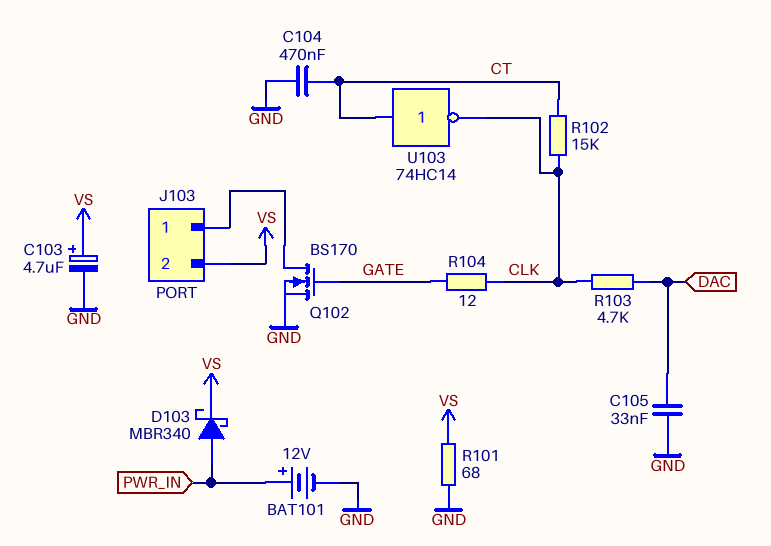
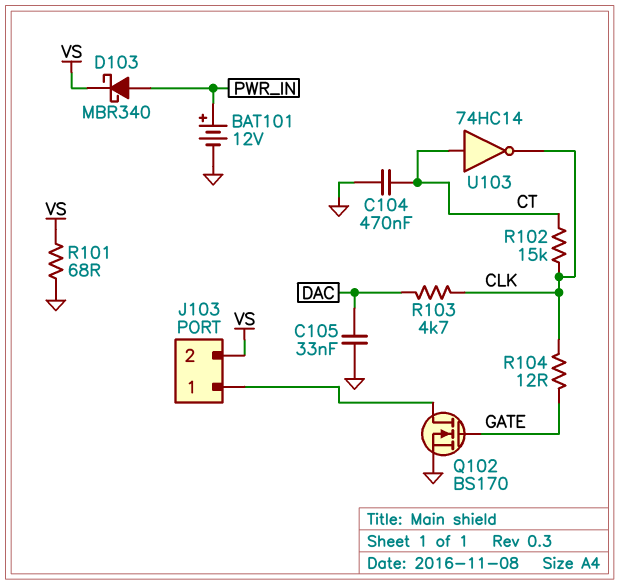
C103: 4.7uF (plus VS, minus GND) -> none

